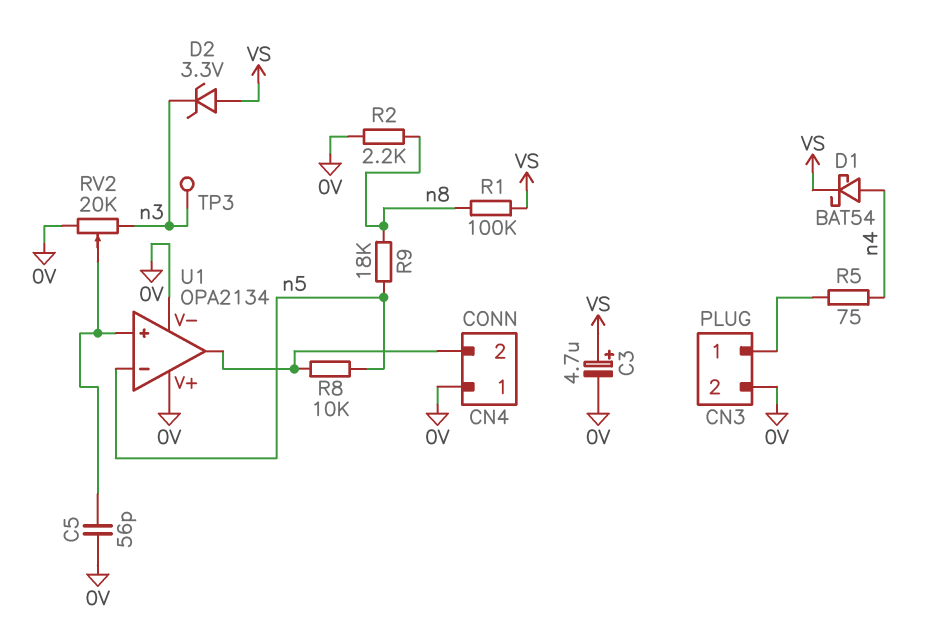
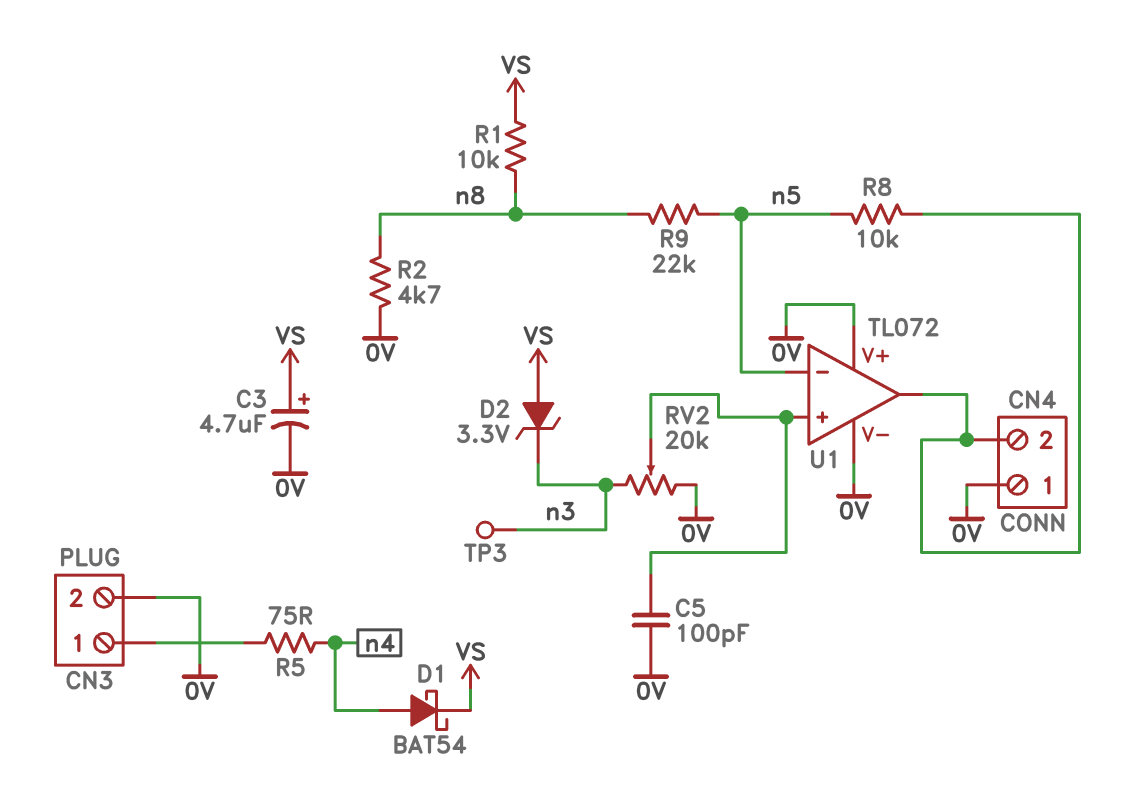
C5: 56pF (0V, U1/in+) -> 100pF (0V, U1/in+)
R1: 100k (VS, n8) -> 10k (VS, n8)
R2: 2.2k (0V, n8) -> 4.7k (0V, n8)
R9: 18k (n5, n8) -> 22k (n5, n8)
U1: OPA2134 -> TL072

